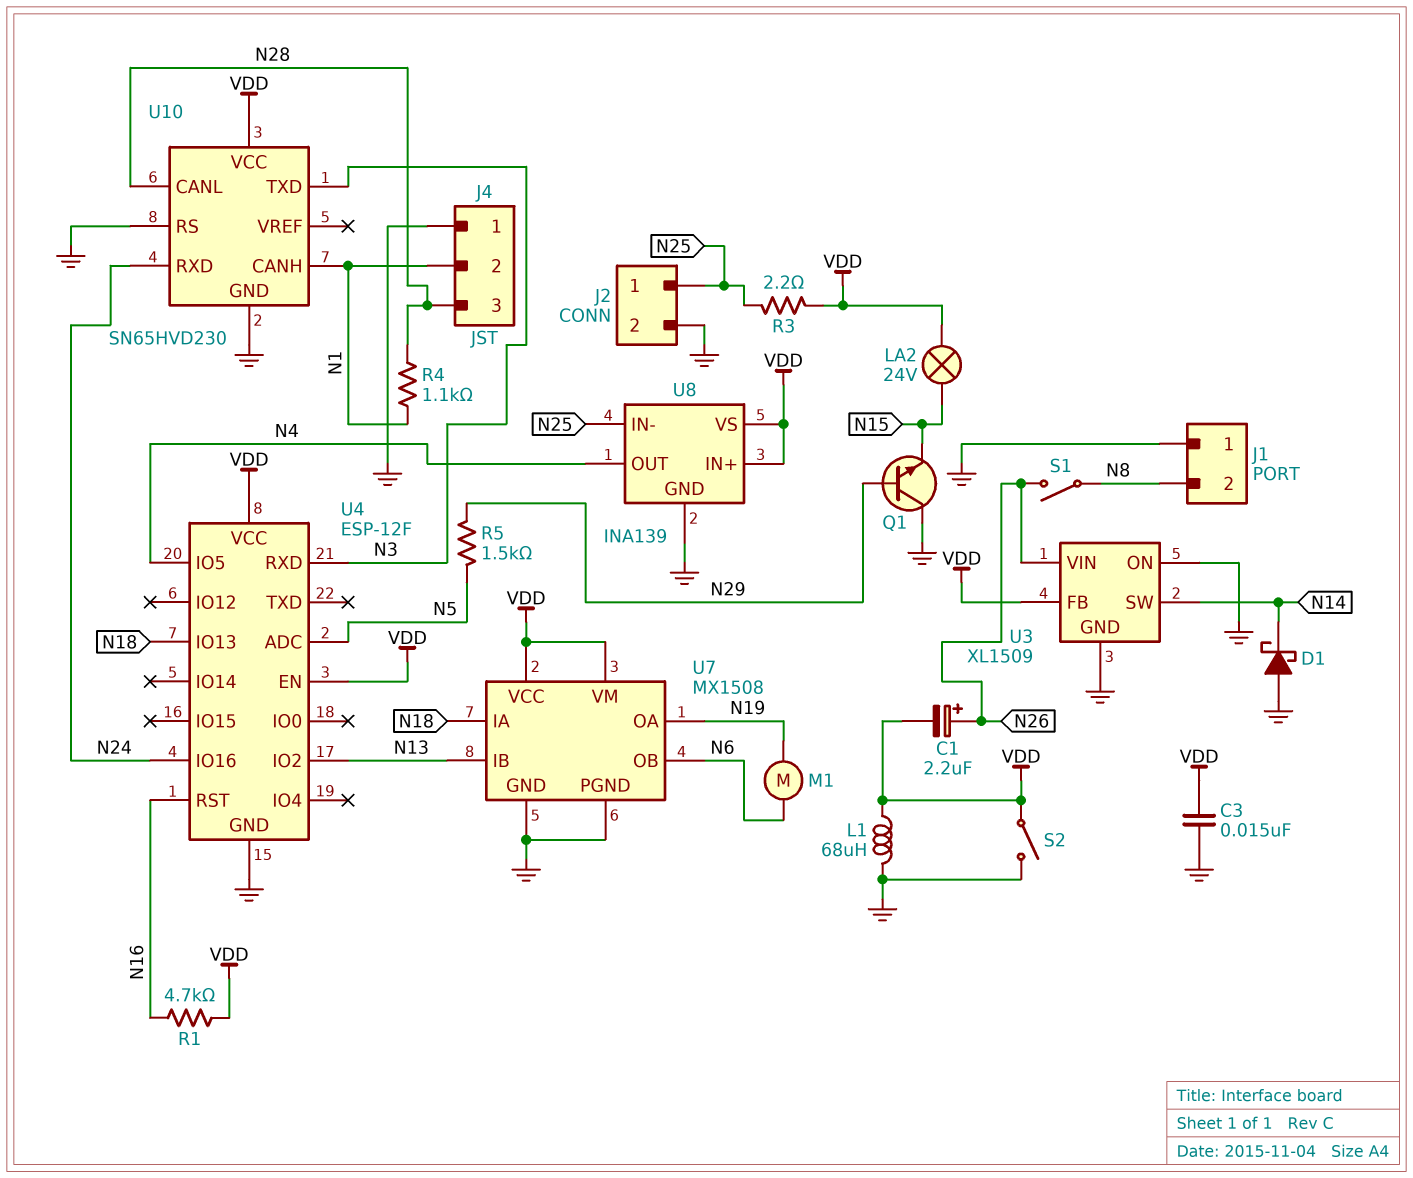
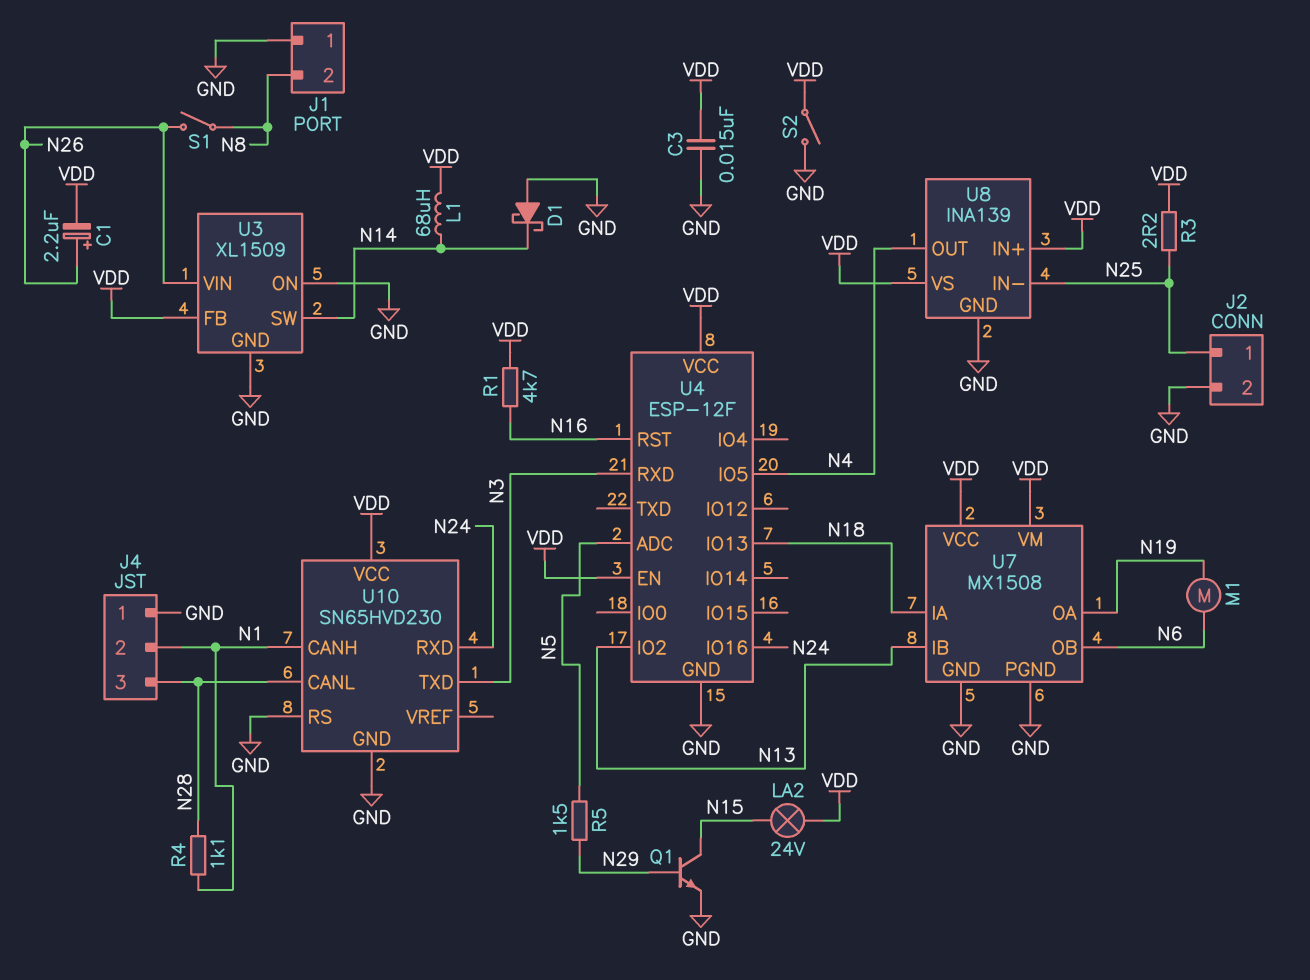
L1: 68uH (GND, VDD) -> 68uH (N14, VDD)
Q1: NPN (B N29, C GND, E N15) -> NPN (B N29, C N15, E GND)

